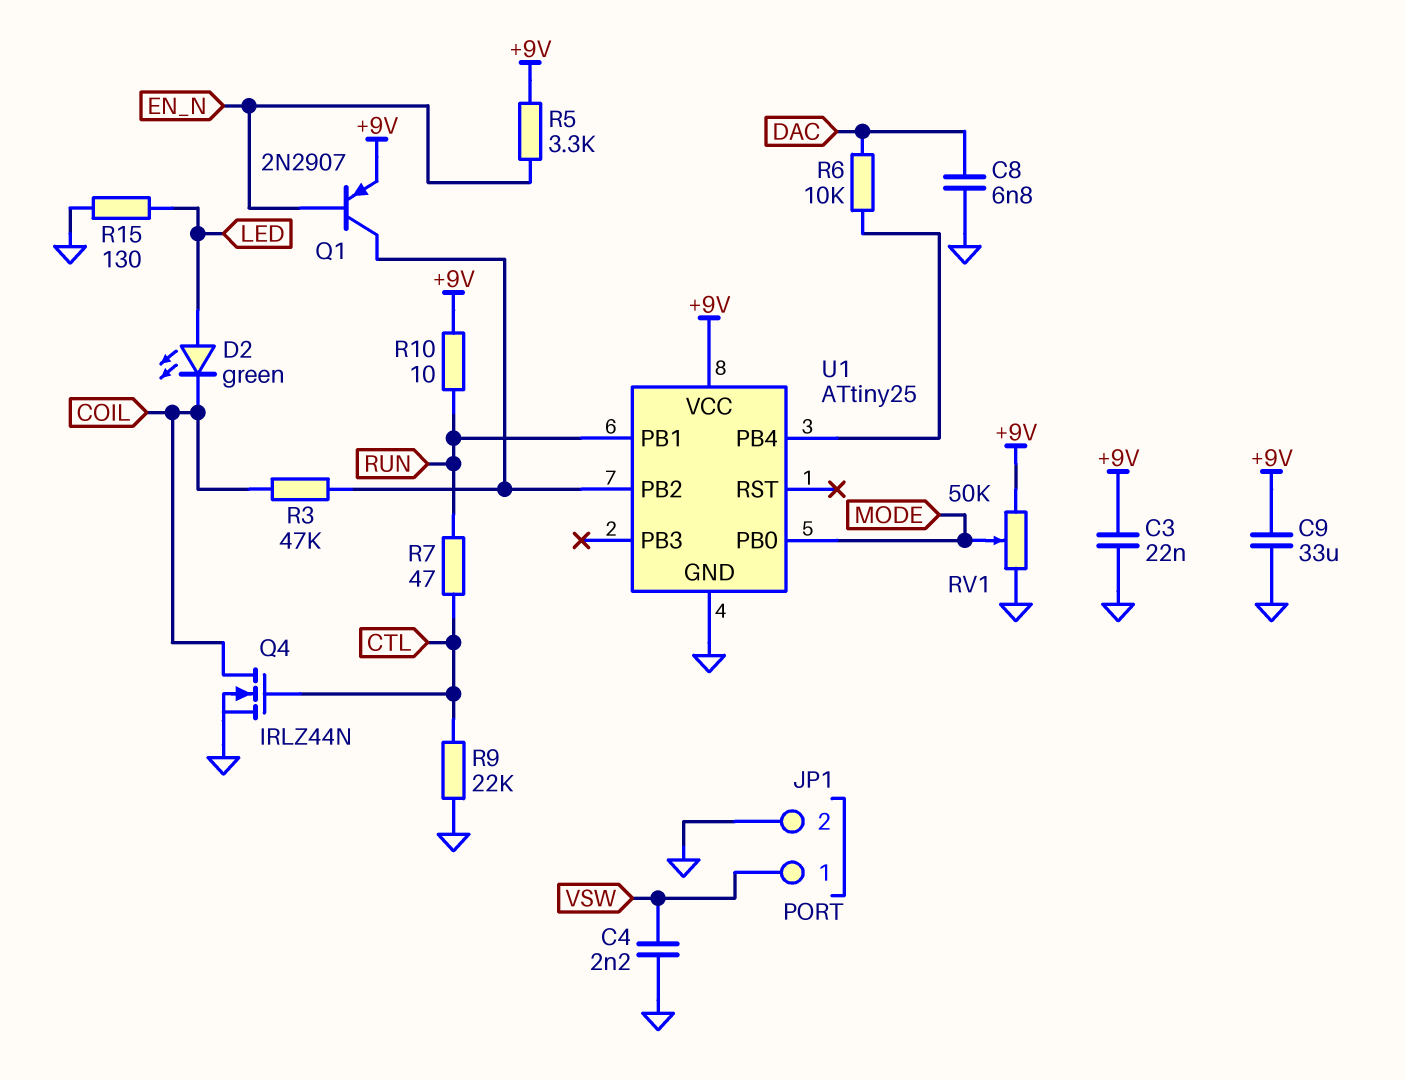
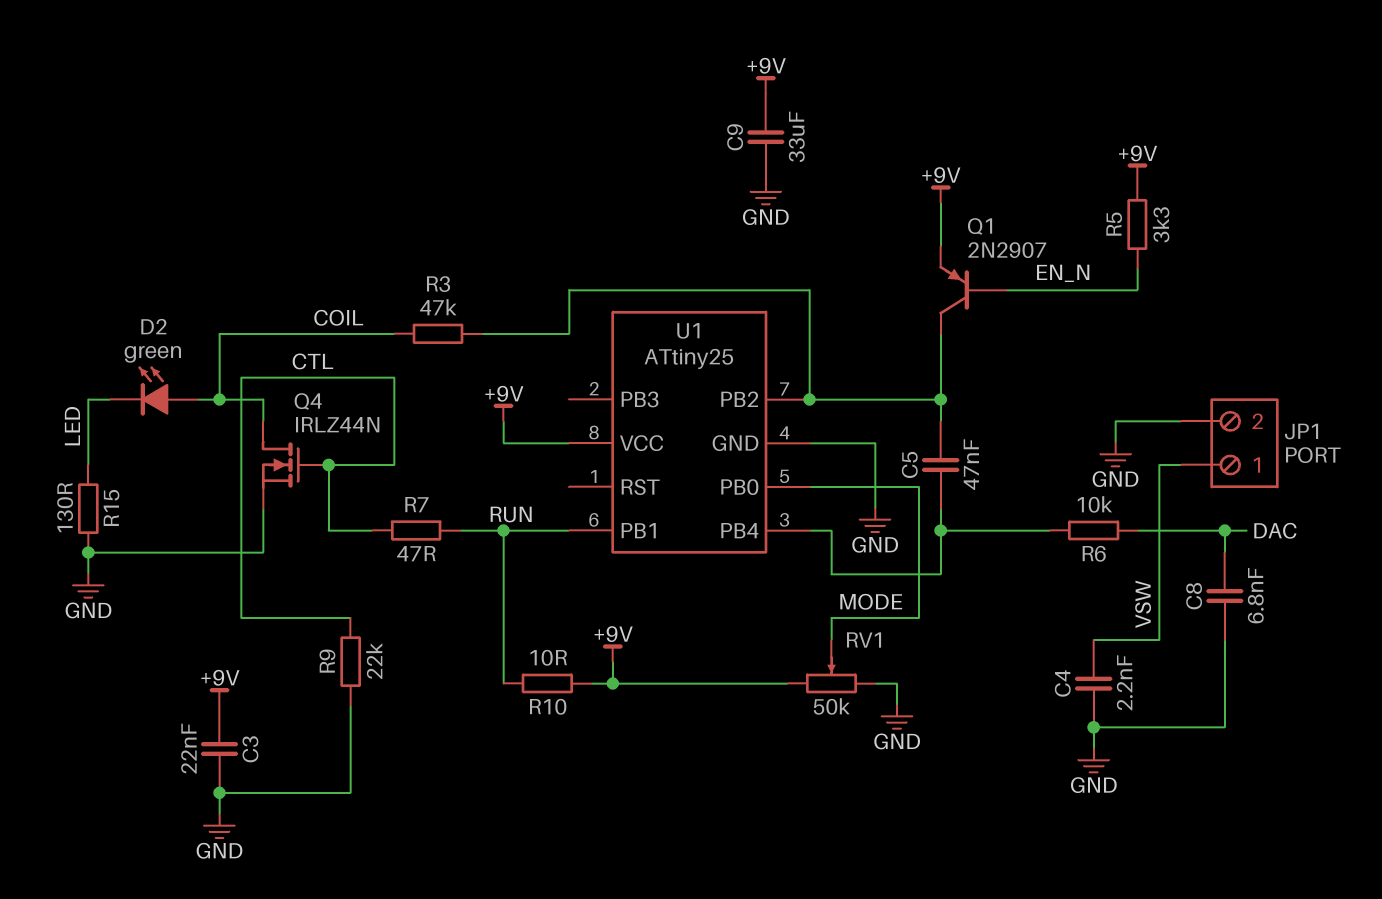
C5: none -> 47nF (U1/PB2, U1/PB4)
D2: LED green (A LED, K COIL) -> LED green (A COIL, K LED)

